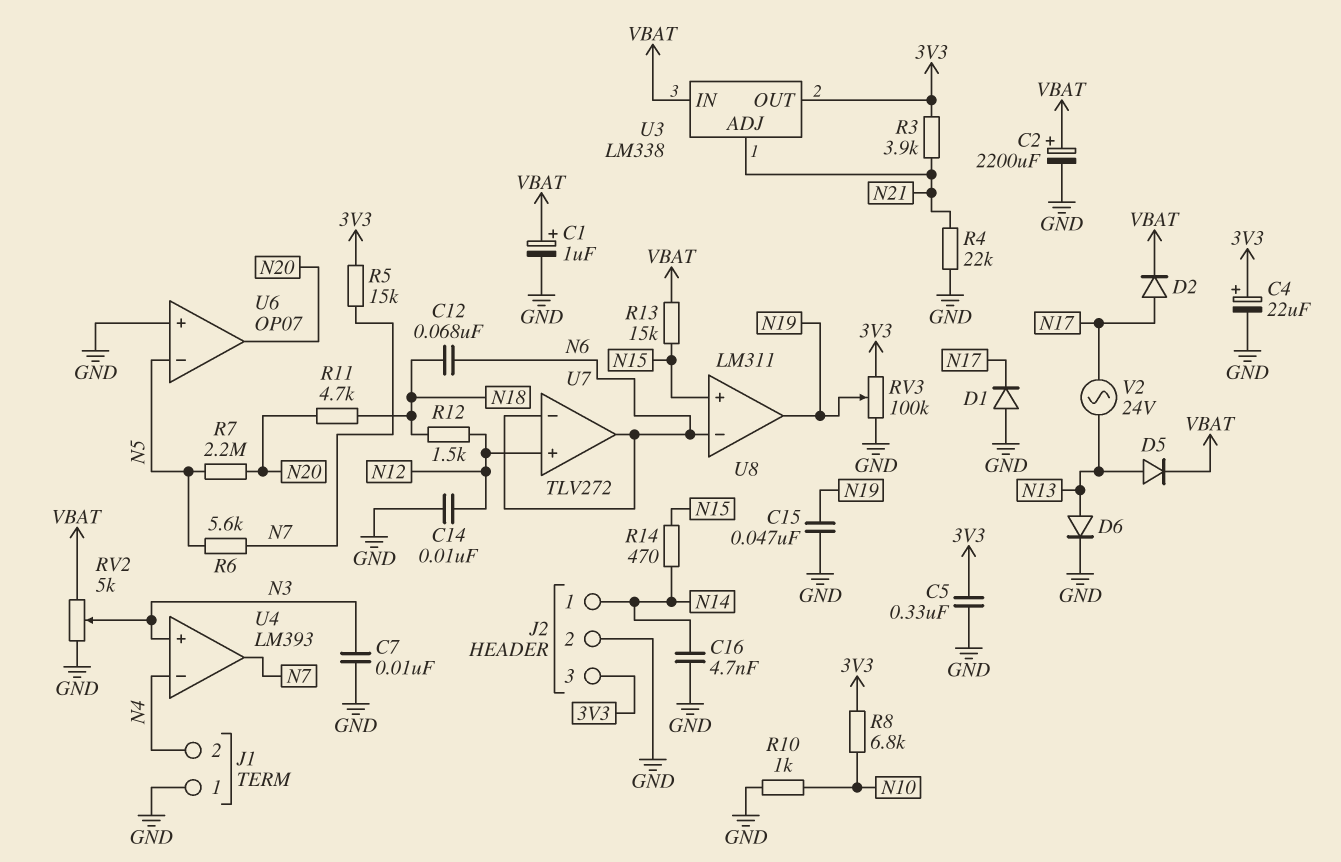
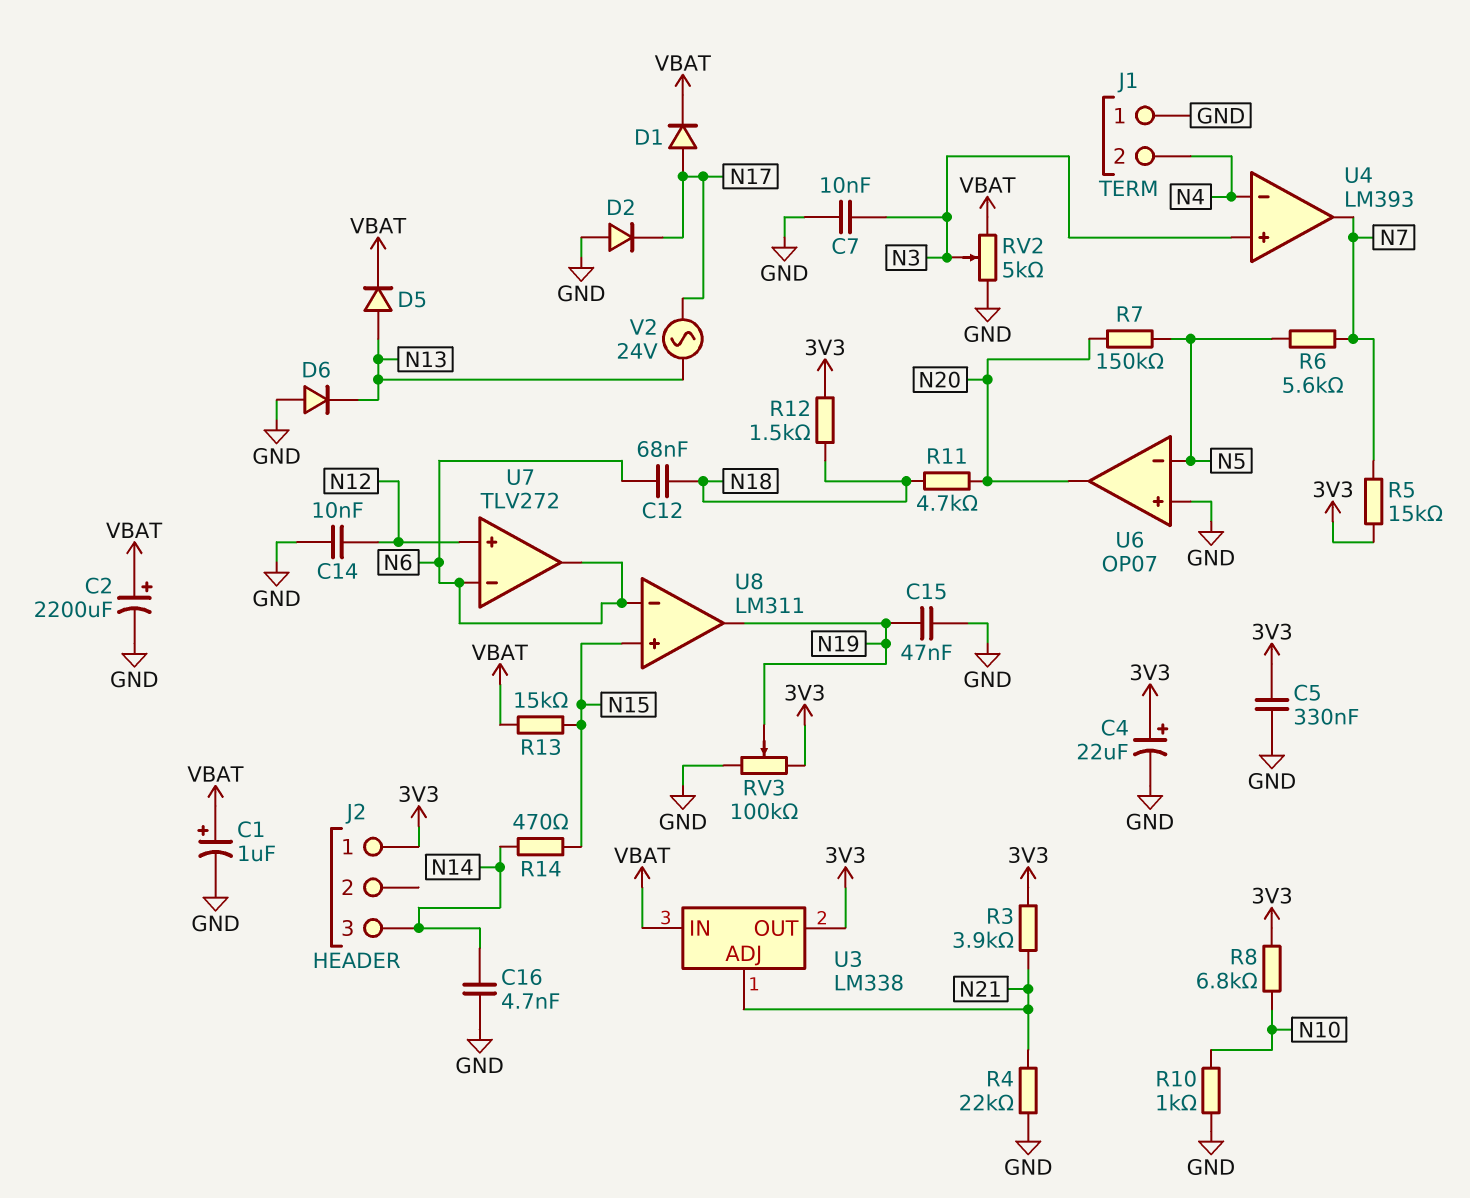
D1: diode (A GND, K N17) -> diode (A N17, K VBAT)
D2: diode (A N17, K VBAT) -> diode (A GND, K N17)
D6: diode (A N13, K GND) -> diode (A GND, K N13)
J2 pin 1: N14 -> 3V3
J2 pin 2: GND -> none
J2 pin 3: 3V3 -> N14
R7: 2.2M (N5, N20) -> 150k (N5, N20)
R12: 1.5k (N12, N18) -> 1.5k (3V3, N18)

